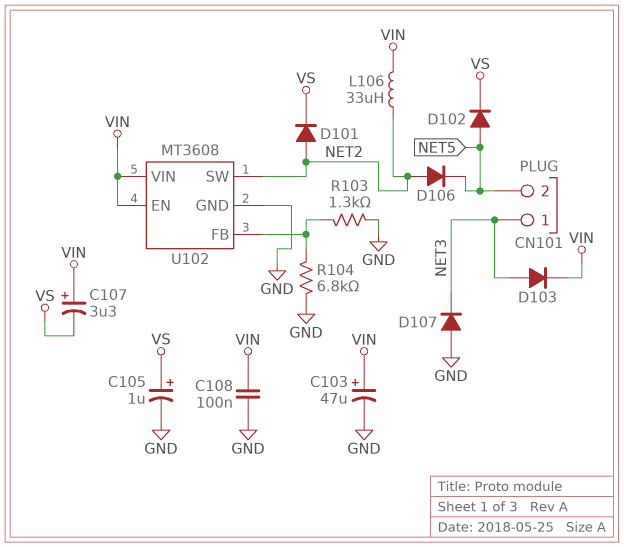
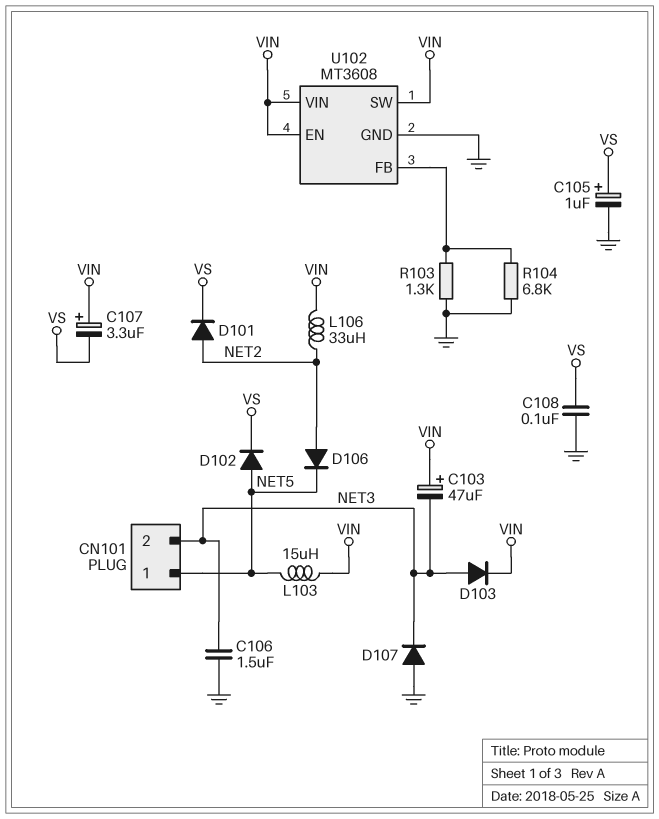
C103: 47uF (plus VIN, minus GND) -> 47uF (plus VIN, minus NET3)
C106: none -> 1.5uF (GND, NET3)
C108: 100nF (GND, VIN) -> 100nF (GND, VS)
CN101 pin 1: NET3 -> NET5
CN101 pin 2: NET5 -> NET3
L103: none -> 15uH (NET5, VIN)
U102 pin SW: NET2 -> VIN

